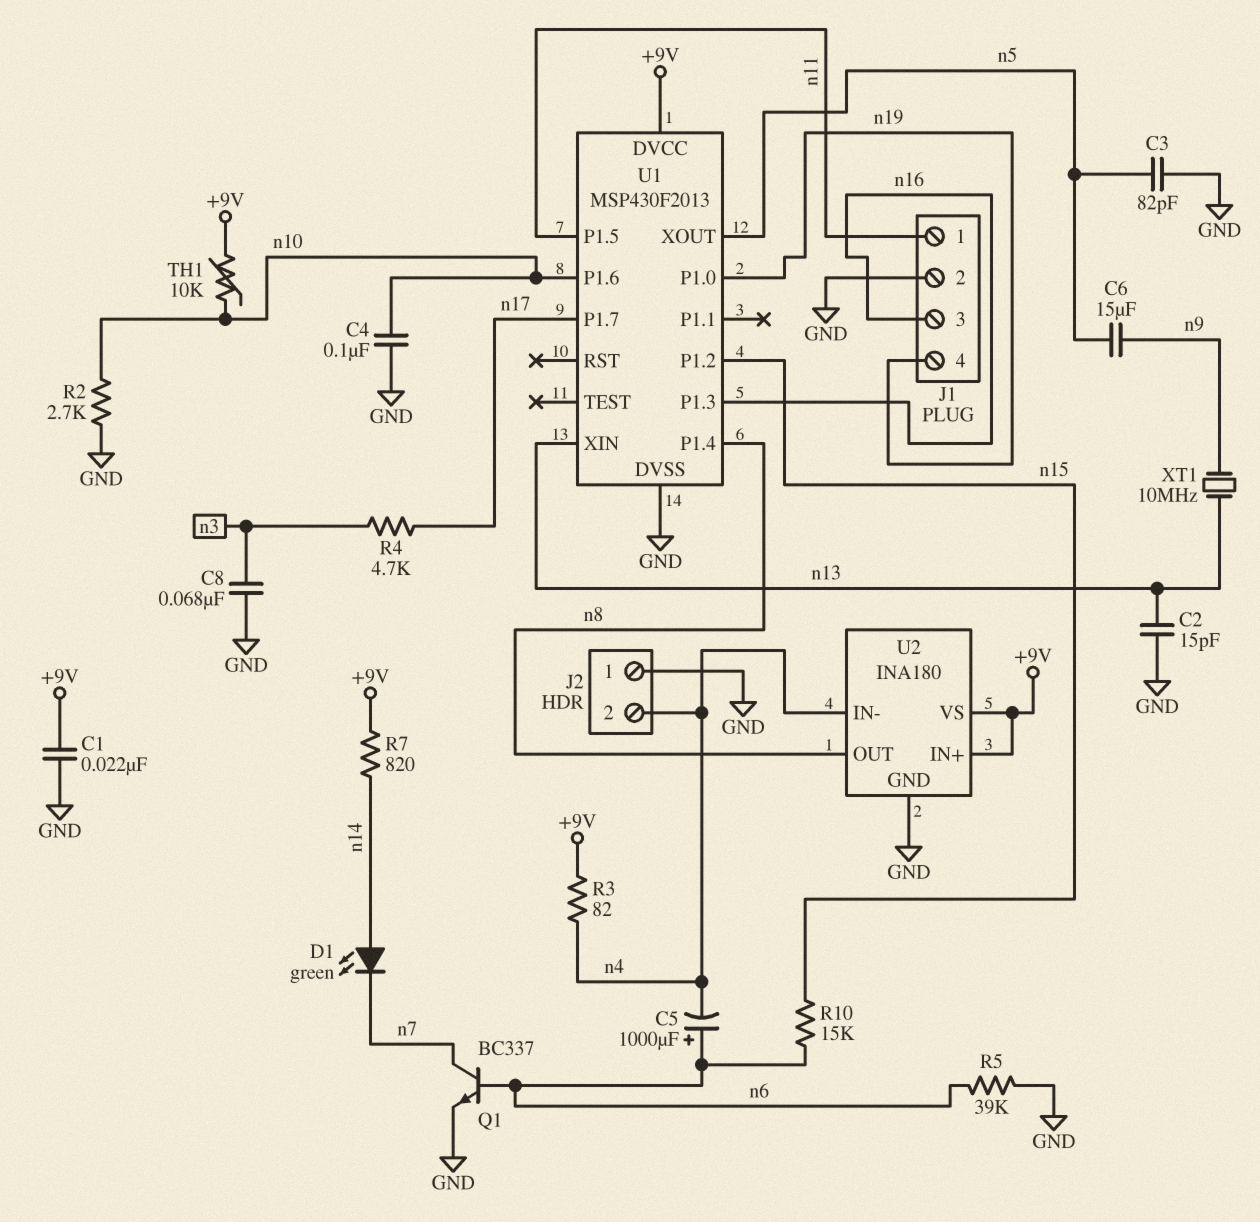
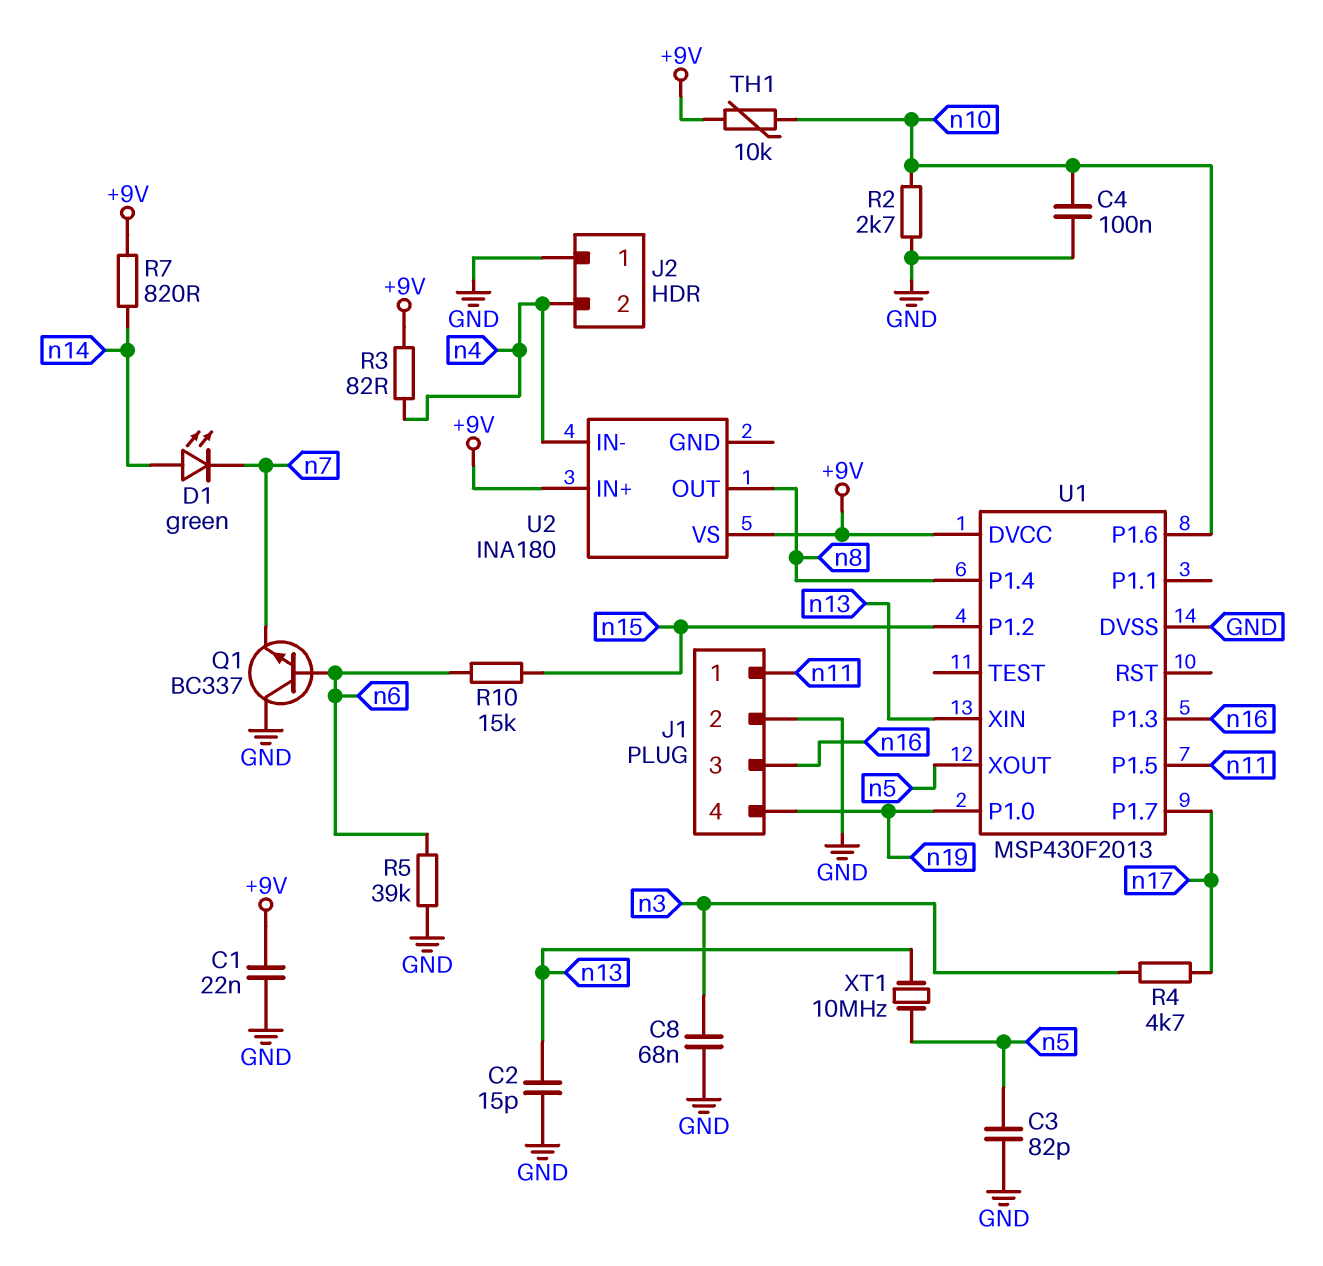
C5: 1000uF (plus n6, minus n4) -> none
C6: 15uF (n5, n9) -> none
Q1: NPN BC337 (B n6, C n7, E GND) -> NPN BC337 (B n6, C GND, E n7)
U2 pin GND: GND -> none
XT1: 10MHz (n9, n13) -> 10MHz (n5, n13)

